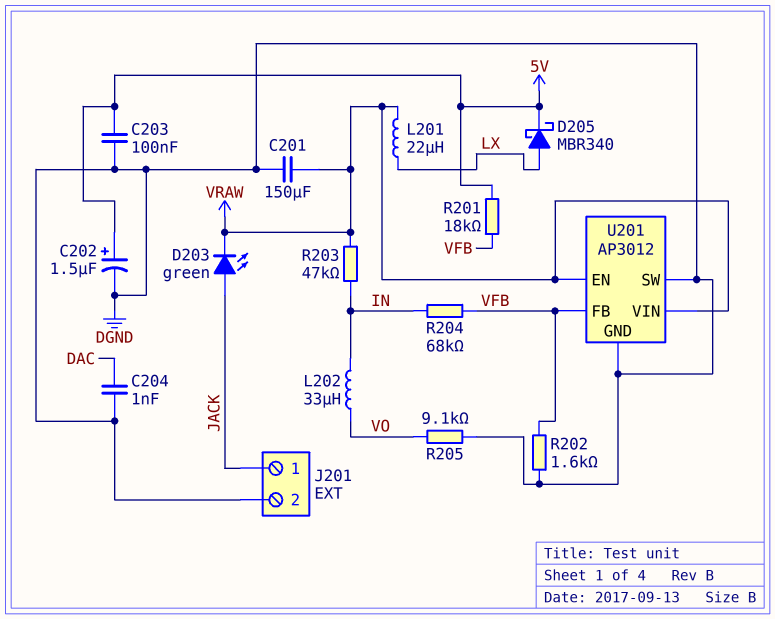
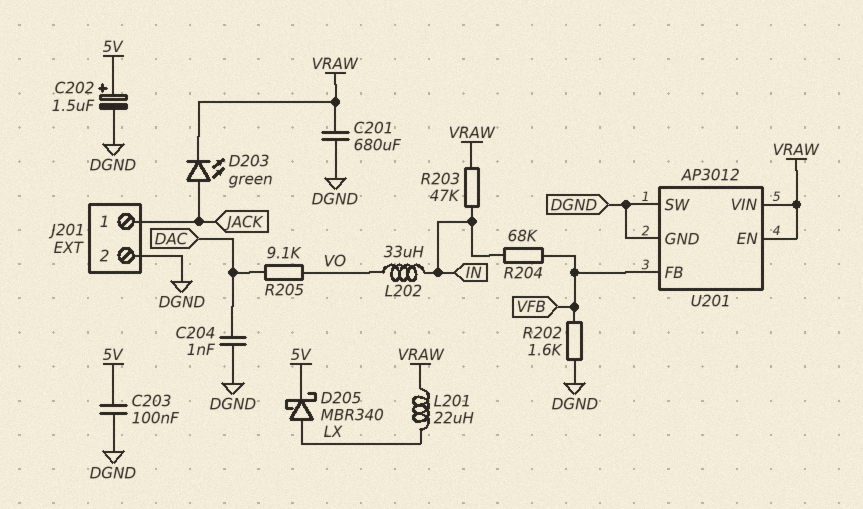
C201: 150uF (DGND, VRAW) -> 680uF (DGND, VRAW)
R201: 18k (5V, VFB) -> none
R205: 9.1k (DGND, VO) -> 9.1k (DAC, VO)

